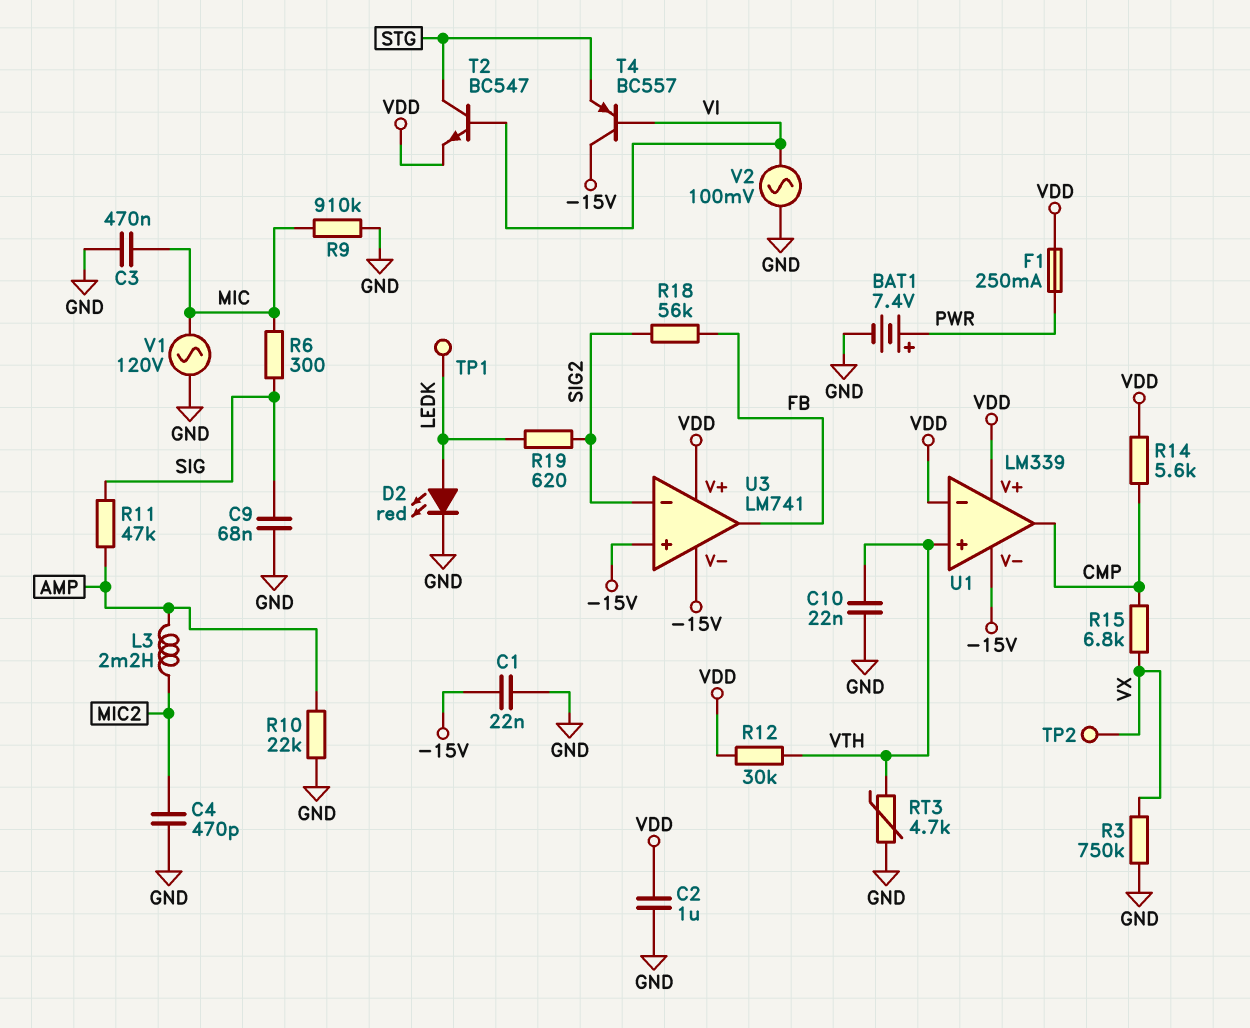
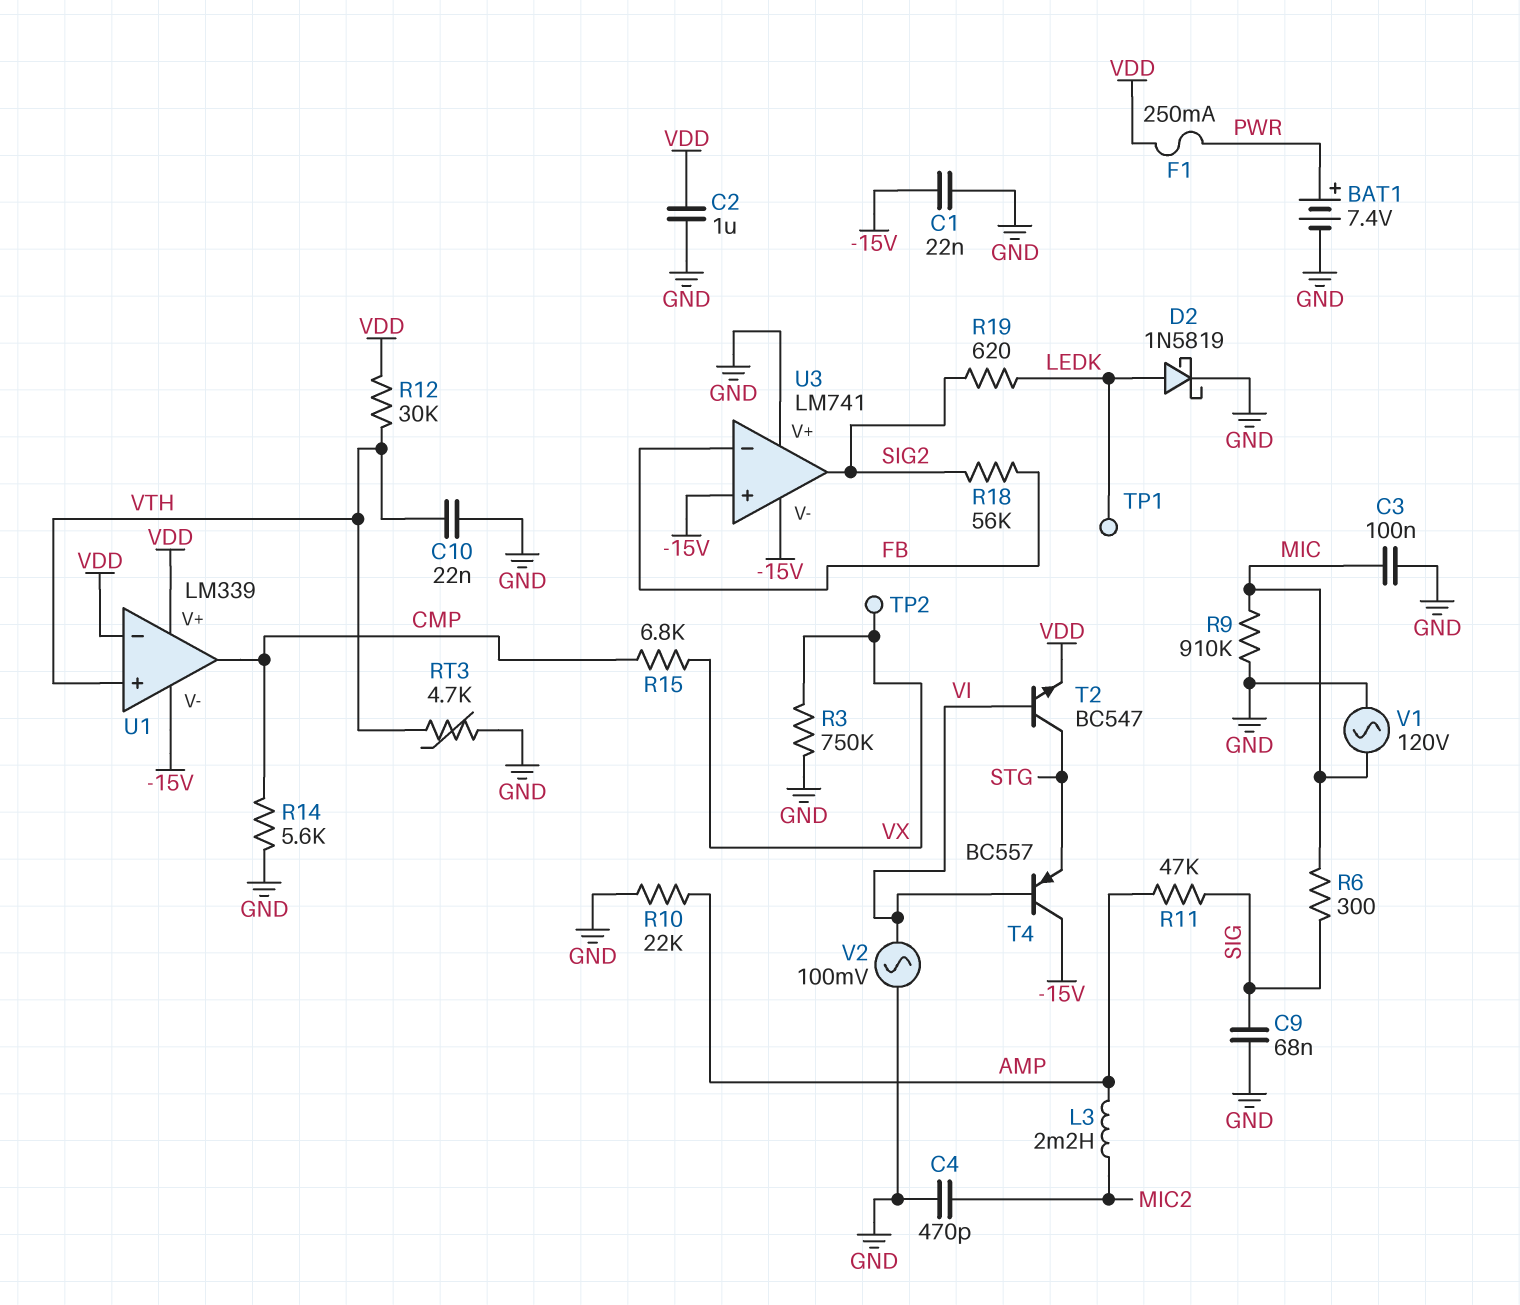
C3: 470nF (GND, MIC) -> 100nF (GND, MIC)
D2: LED red (A LEDK, K GND) -> schottky 1N5819 (A LEDK, K GND)
R14: 5.6k (CMP, VDD) -> 5.6k (CMP, GND)
U3 pin V+: VDD -> GND
U3 pin in-: SIG2 -> FB
U3 pin out: FB -> SIG2

